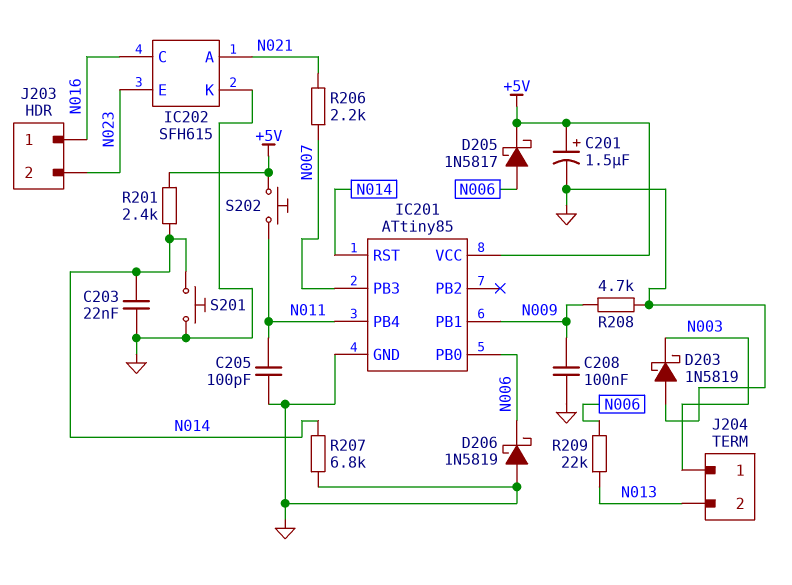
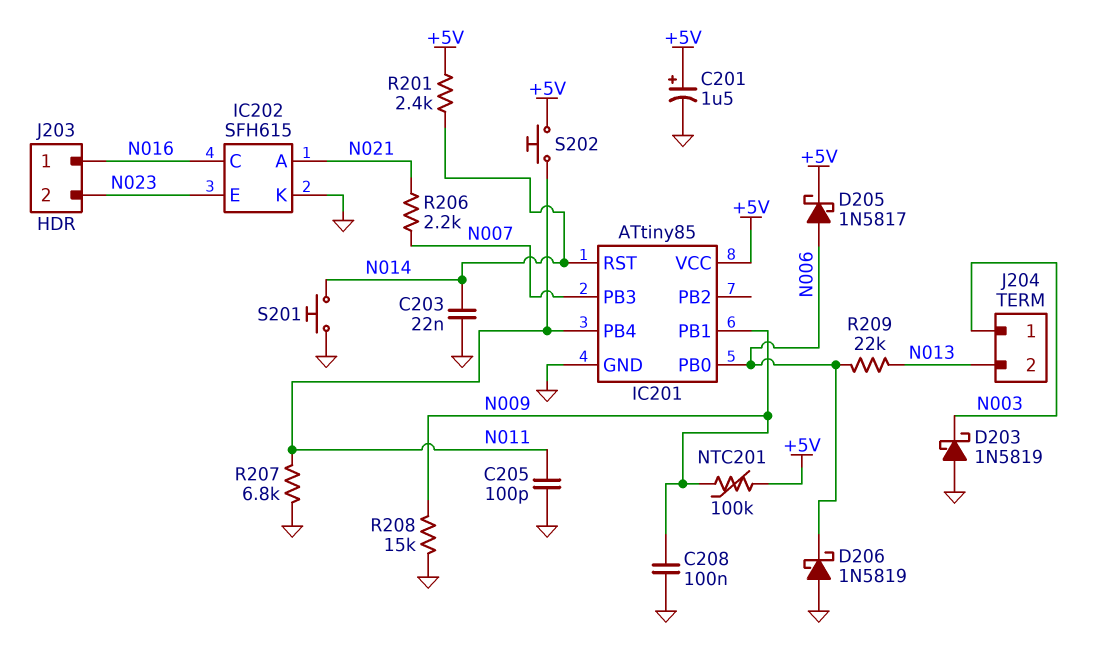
NTC201: none -> 100k (+5V, N009)
R207: 6.8k (GND, N014) -> 6.8k (GND, N011)
R208: 4.7k (GND, N009) -> 15k (GND, N009)

